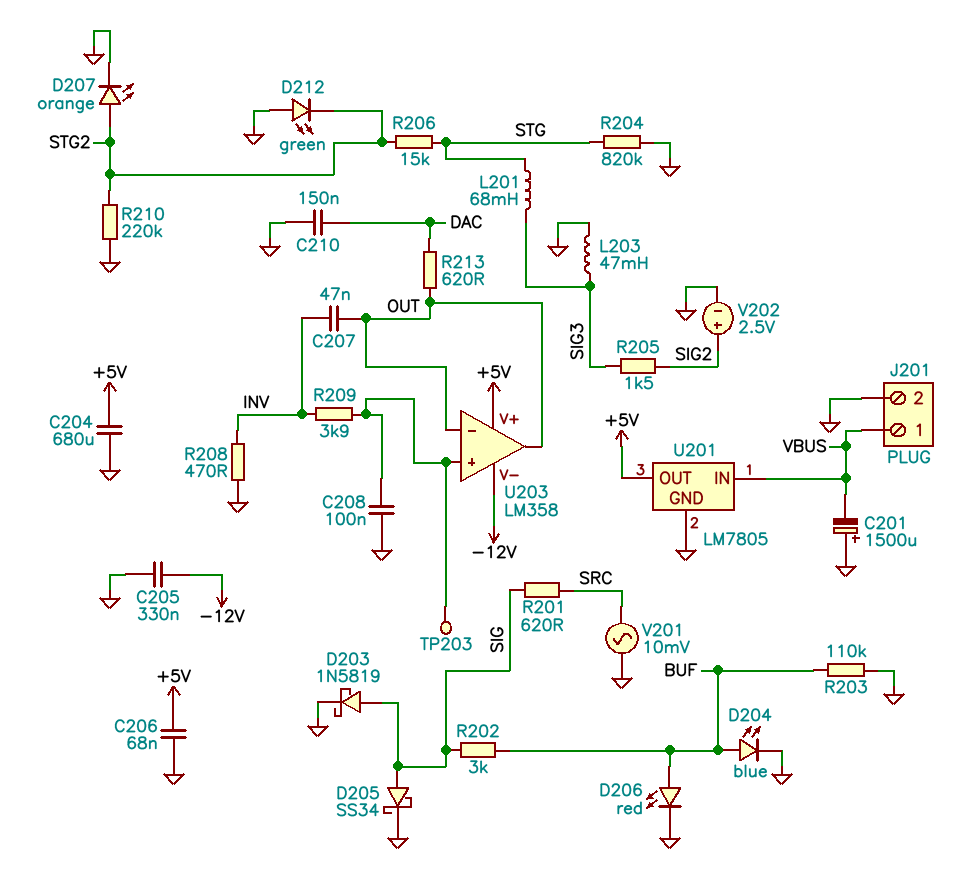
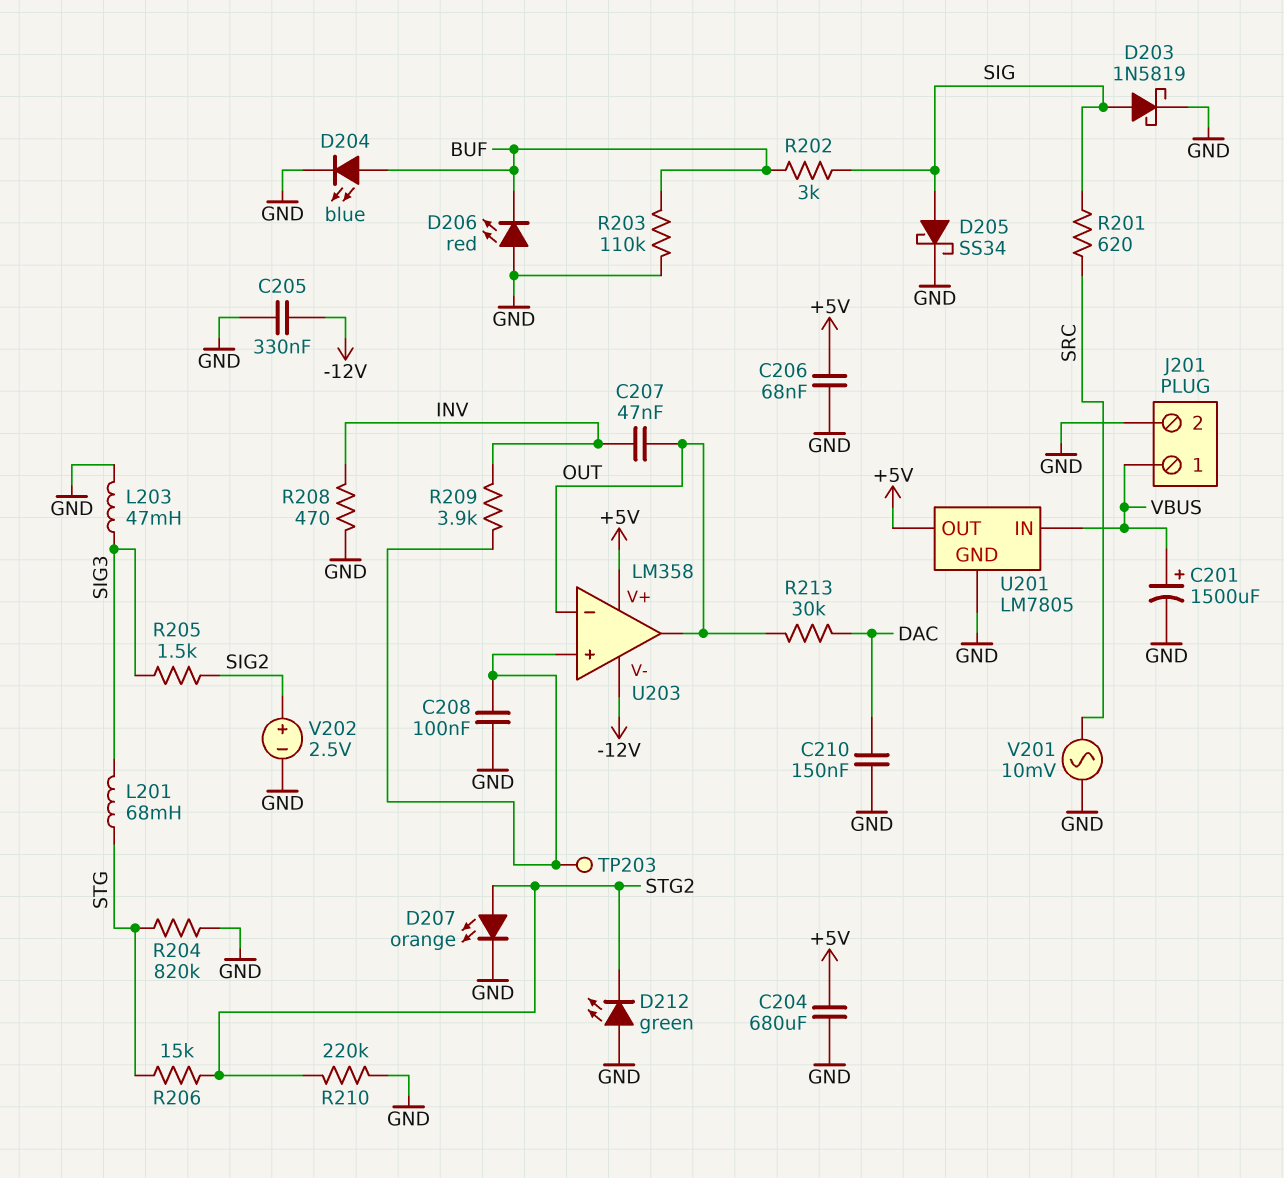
C201: 1500uF (plus GND, minus VBUS) -> 1500uF (plus VBUS, minus GND)
D206: LED red (A BUF, K GND) -> LED red (A GND, K BUF)
R213: 620 (DAC, OUT) -> 30k (DAC, OUT)

